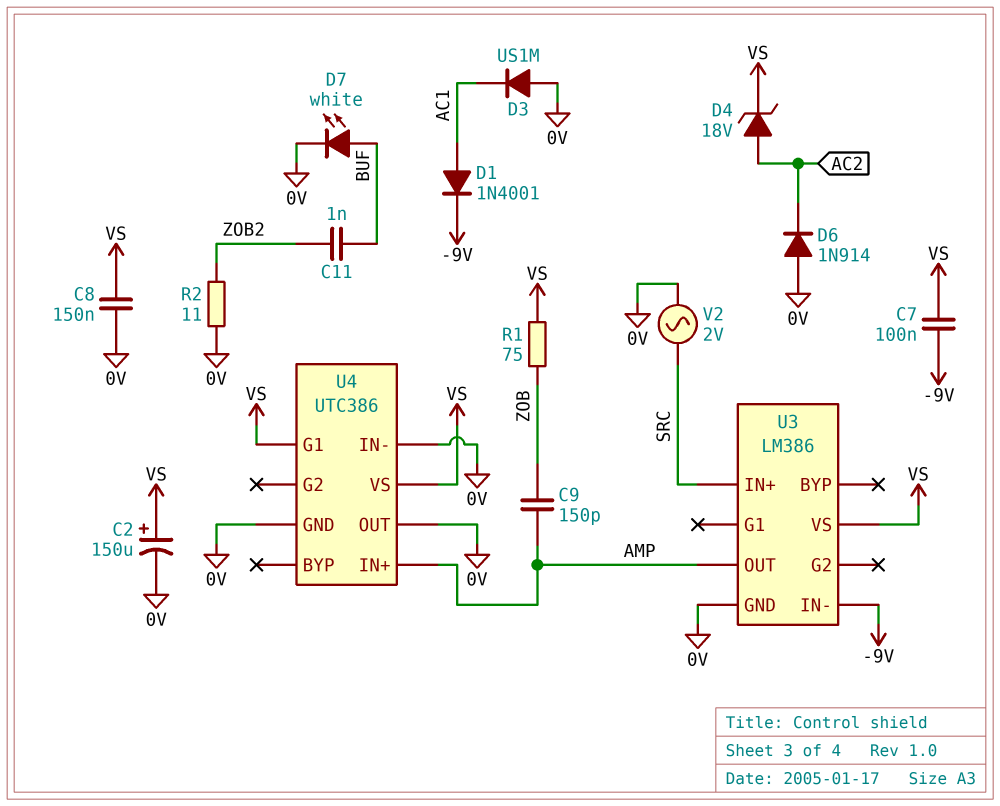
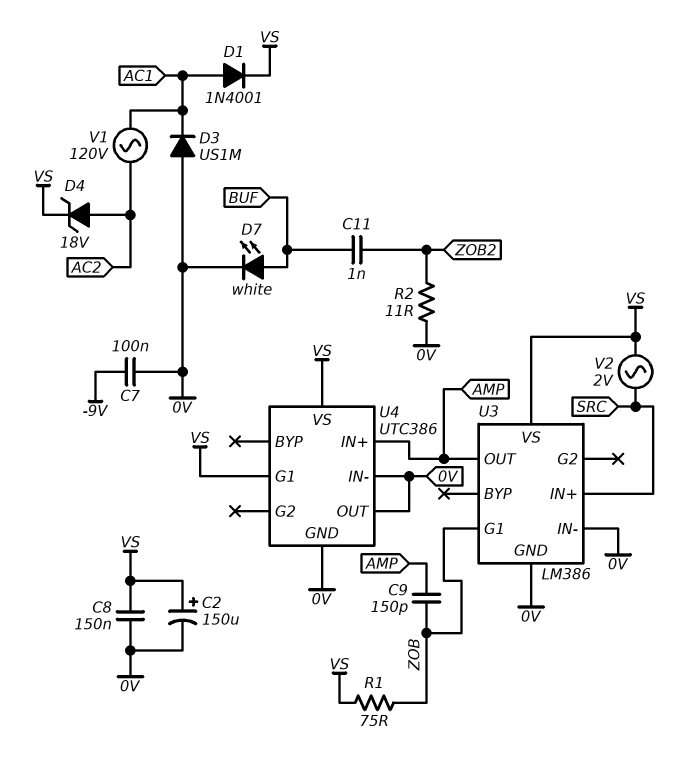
C7: 100nF (-9V, VS) -> 100nF (-9V, 0V)
D1: diode 1N4001 (A AC1, K -9V) -> diode 1N4001 (A AC1, K VS)
D6: diode 1N914 (A 0V, K AC2) -> none
U3 pin G1: none -> ZOB
U3 pin IN-: -9V -> 0V
V1: none -> AC 120V (AC1, AC2)
V2: AC 2V (0V, SRC) -> AC 2V (SRC, VS)

